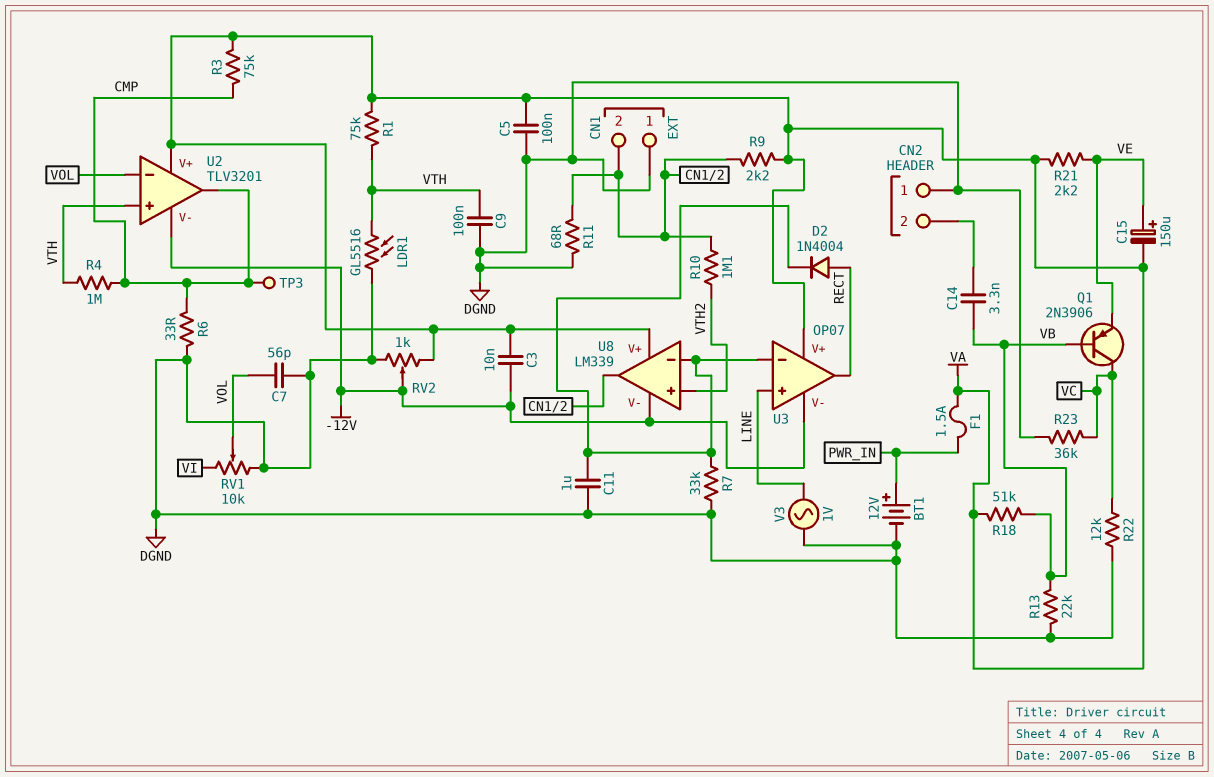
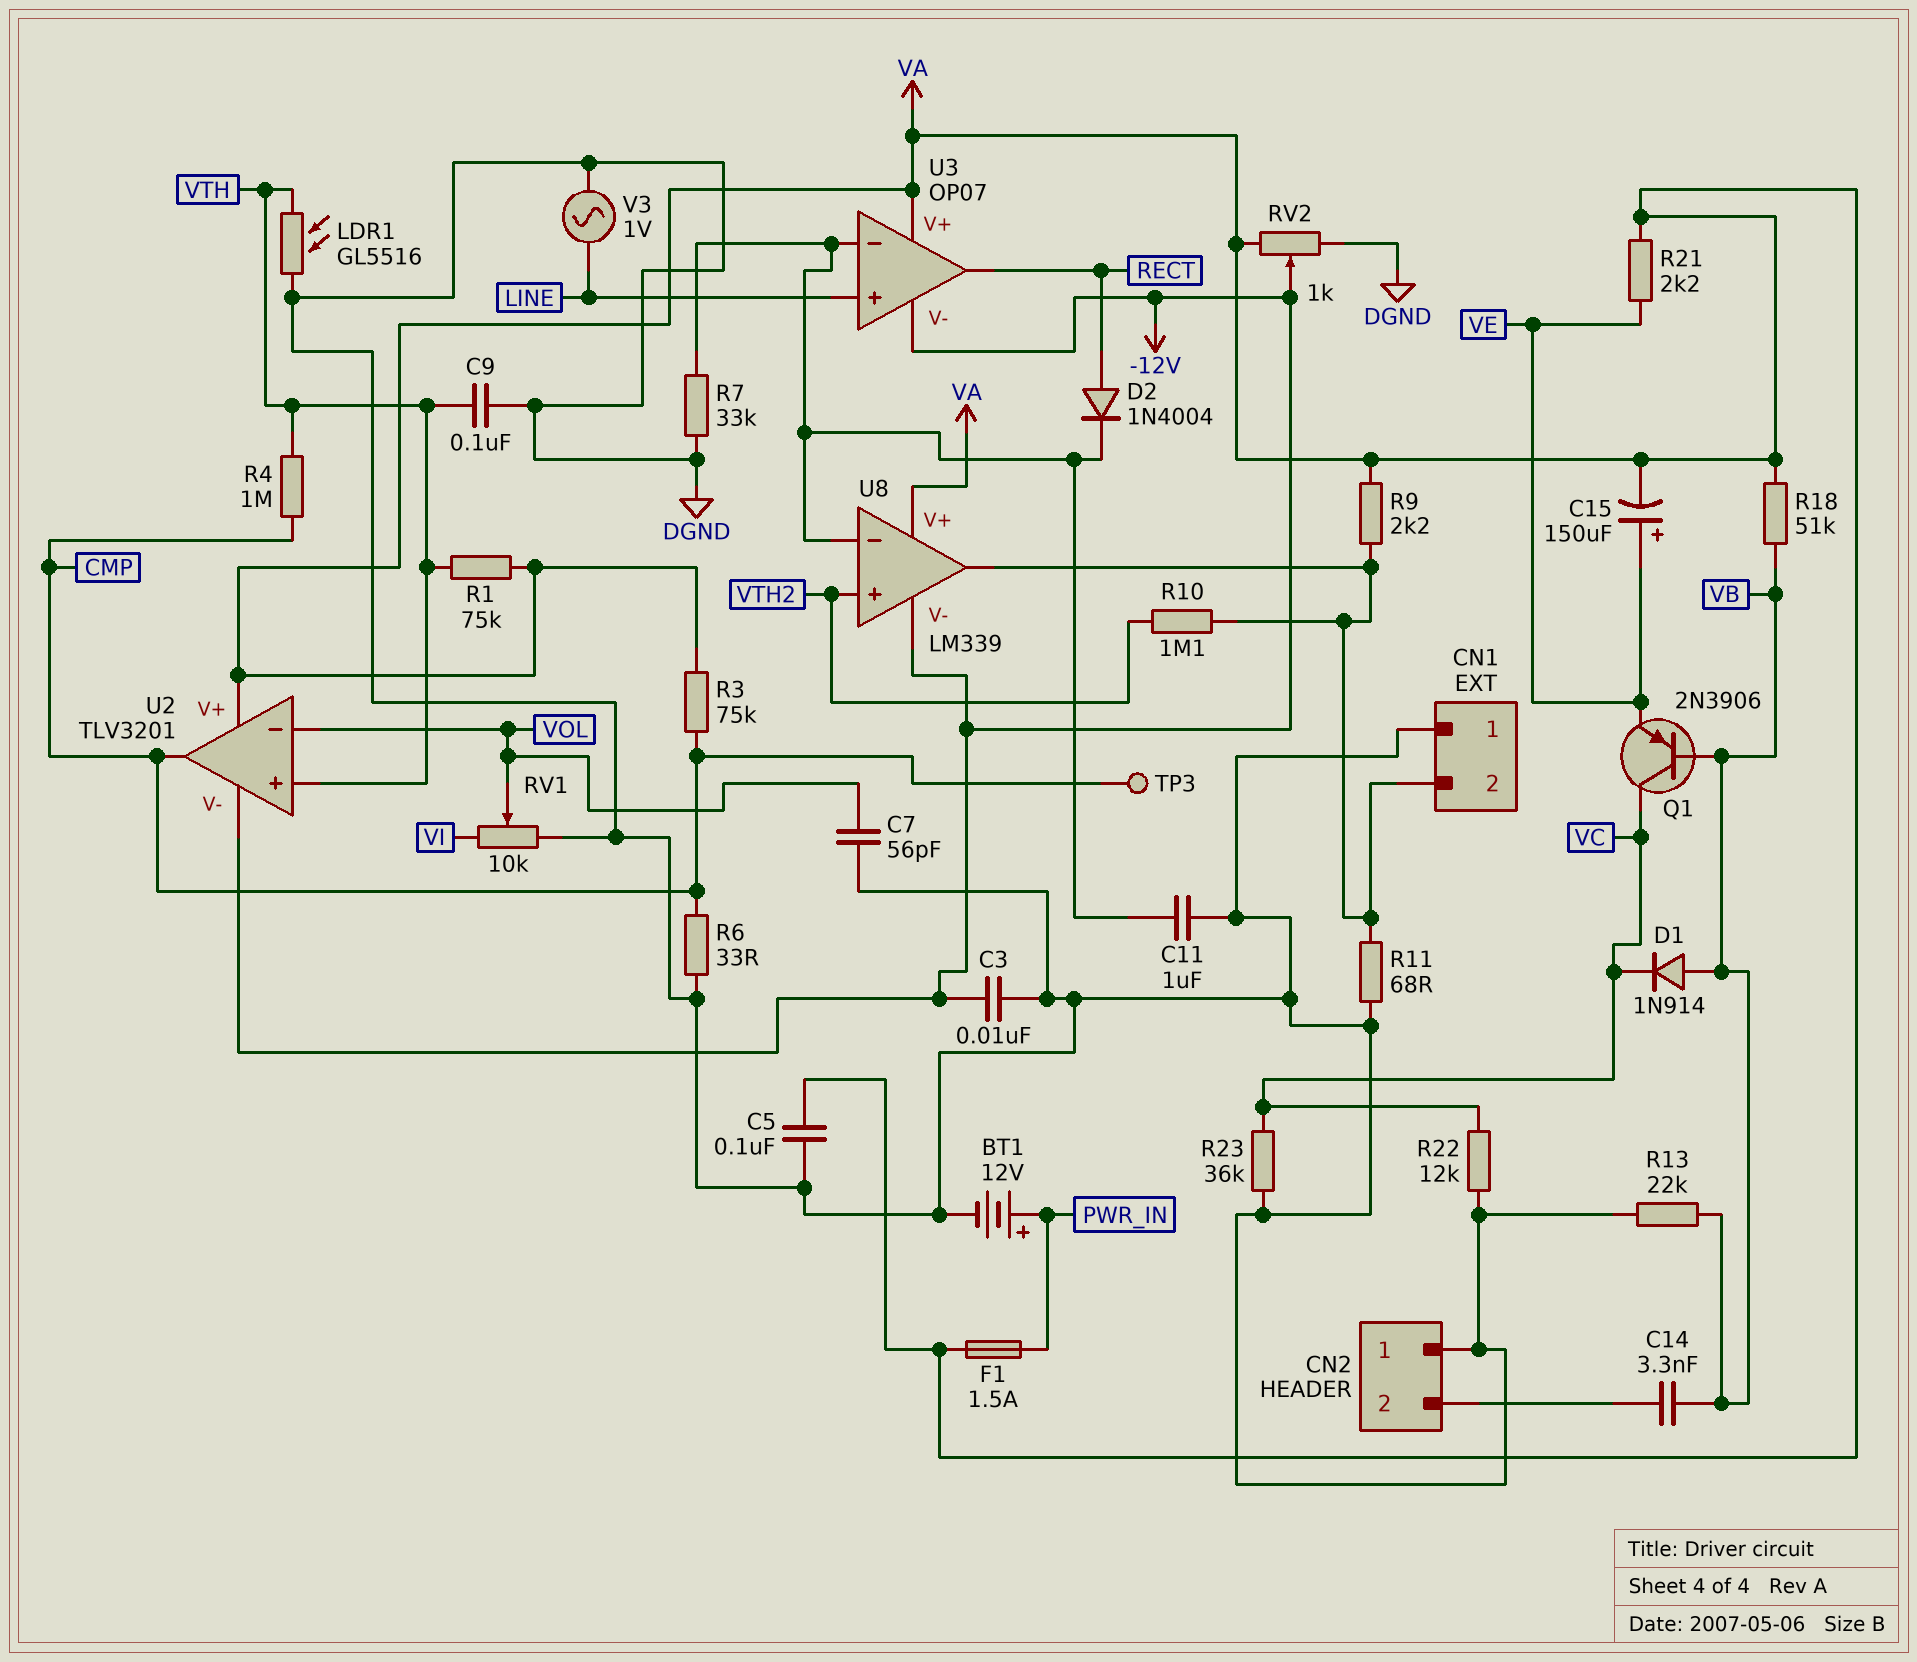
C3: 10nF (-12V, VA) -> 10nF (-12V, DGND)
D1: none -> diode 1N914 (A VB, K VC)

